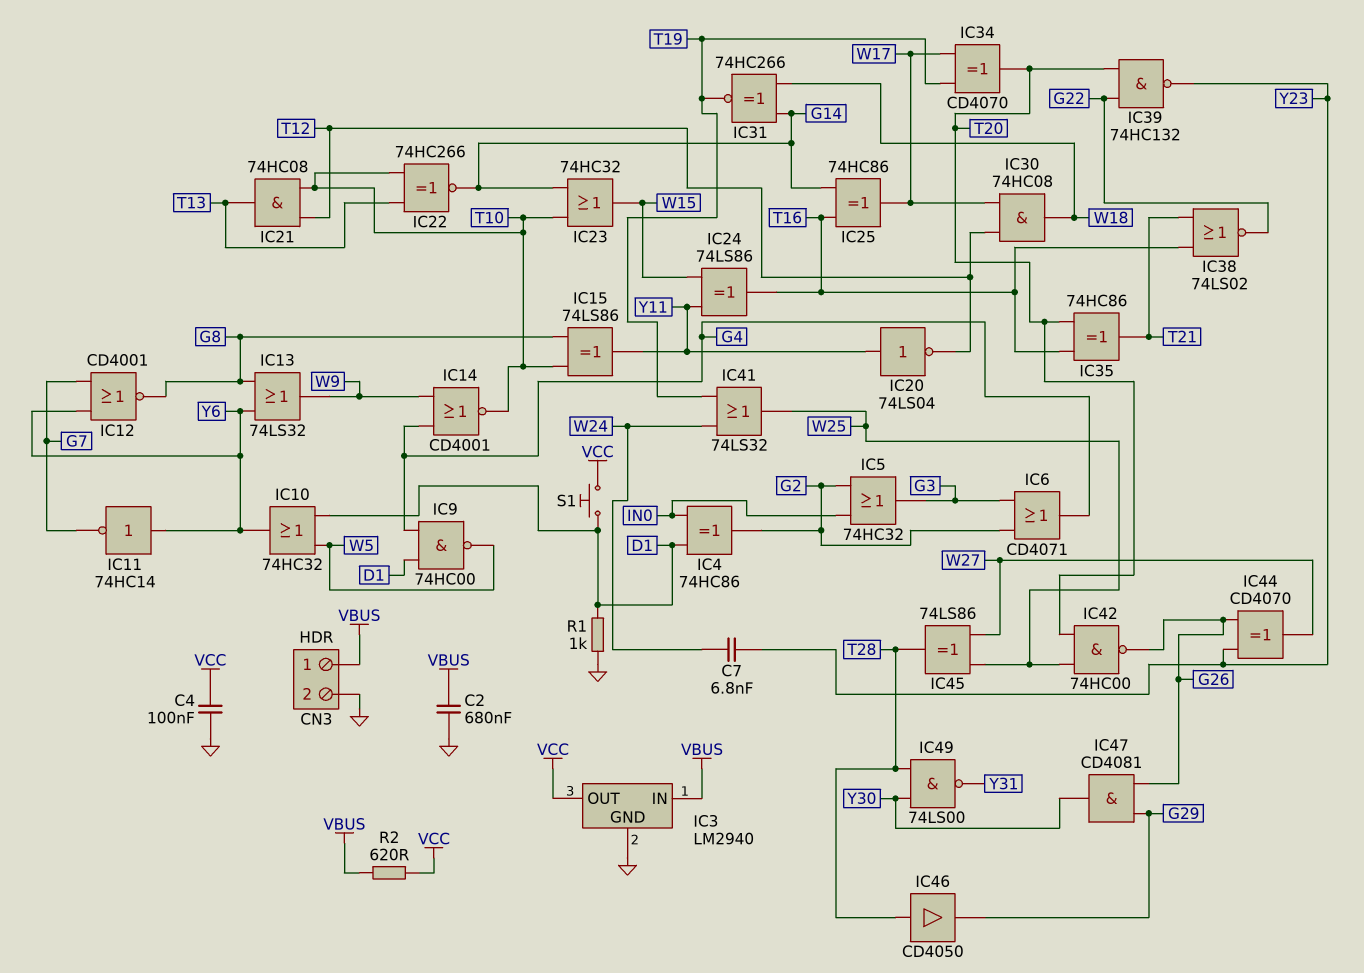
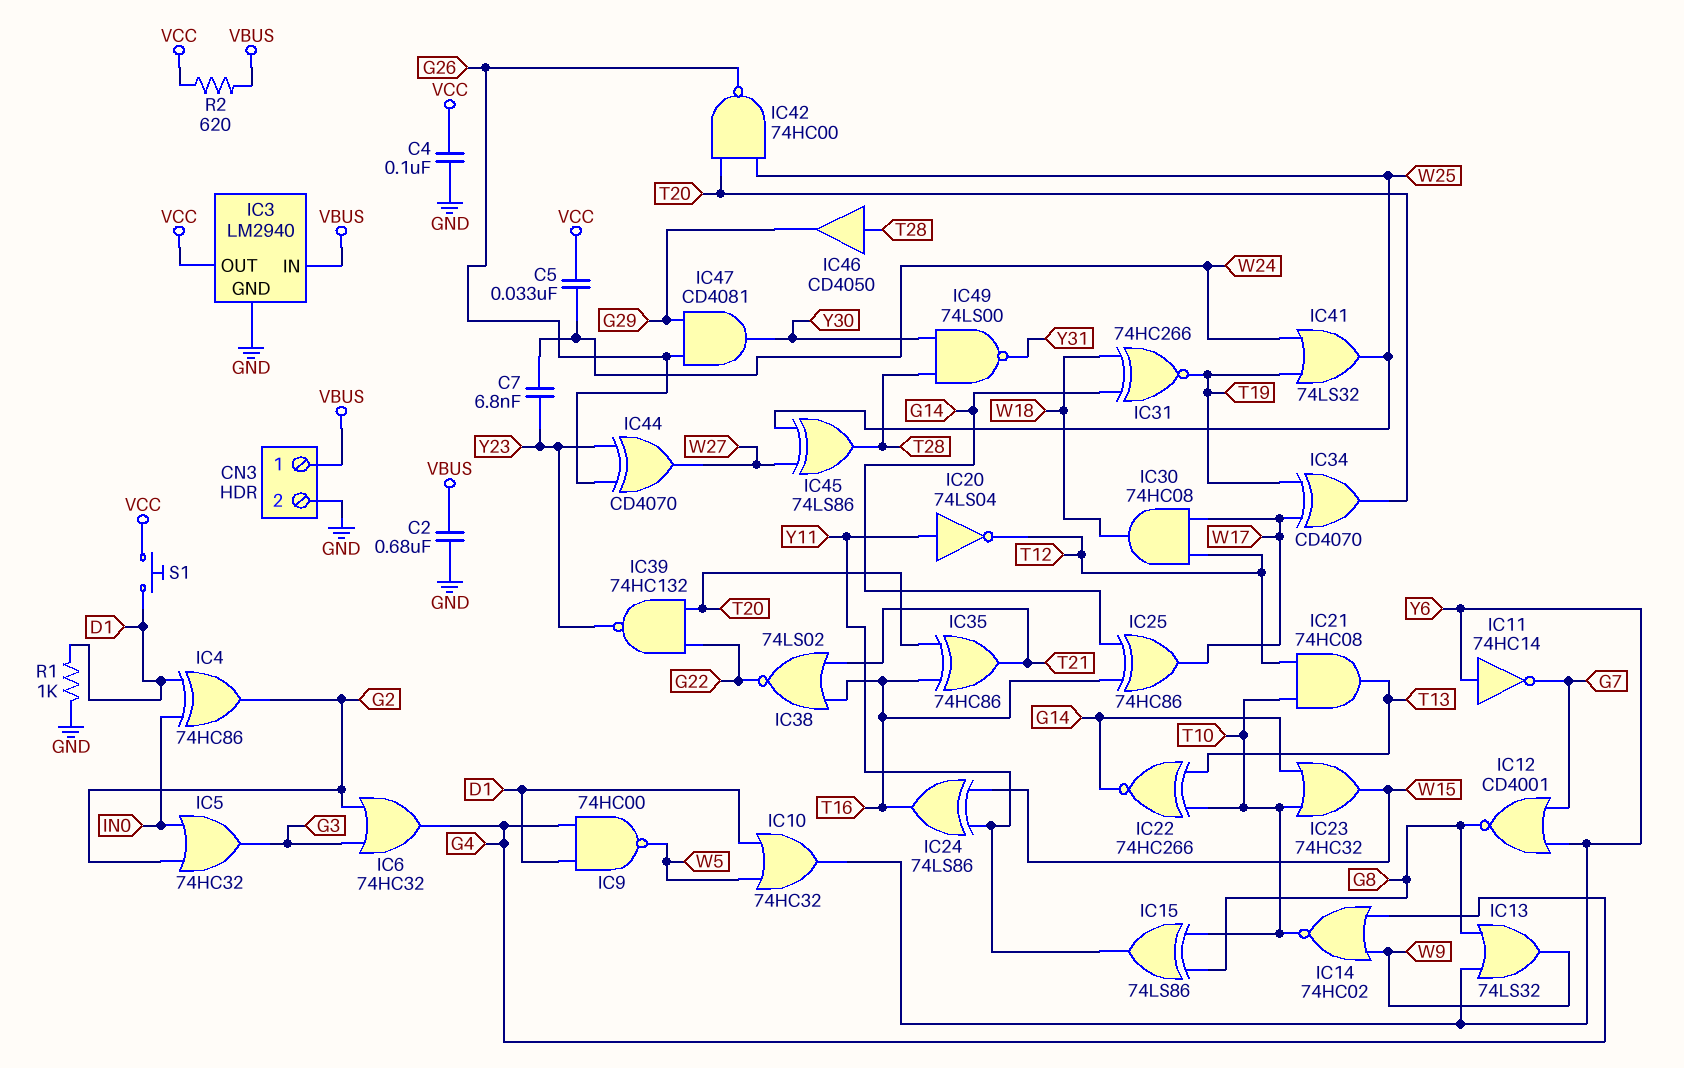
C5: none -> 33nF (VCC, W24)
IC6: OR CD4071 (in G2, in G3, out G4) -> OR 74HC32 (in G2, in G3, out G4)
IC14: NOR CD4001 (in G4, in W9, out T10) -> NOR 74HC02 (in G4, in W9, out T10)

